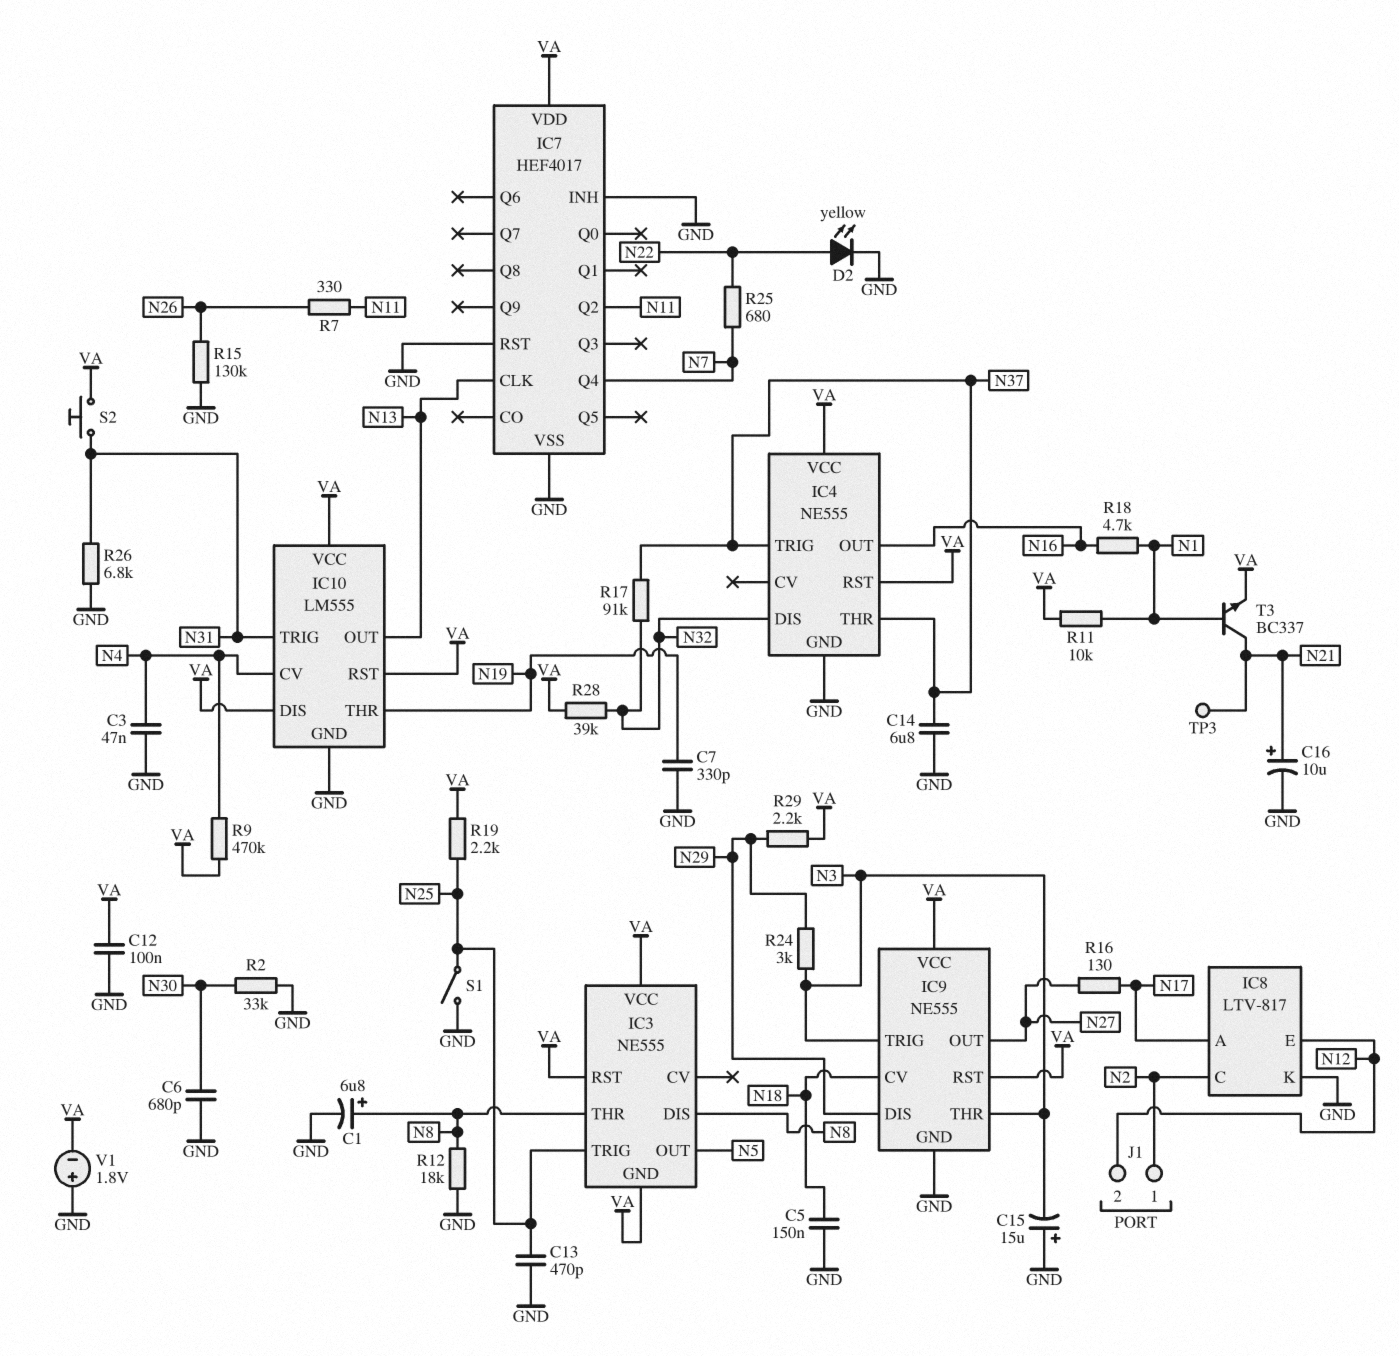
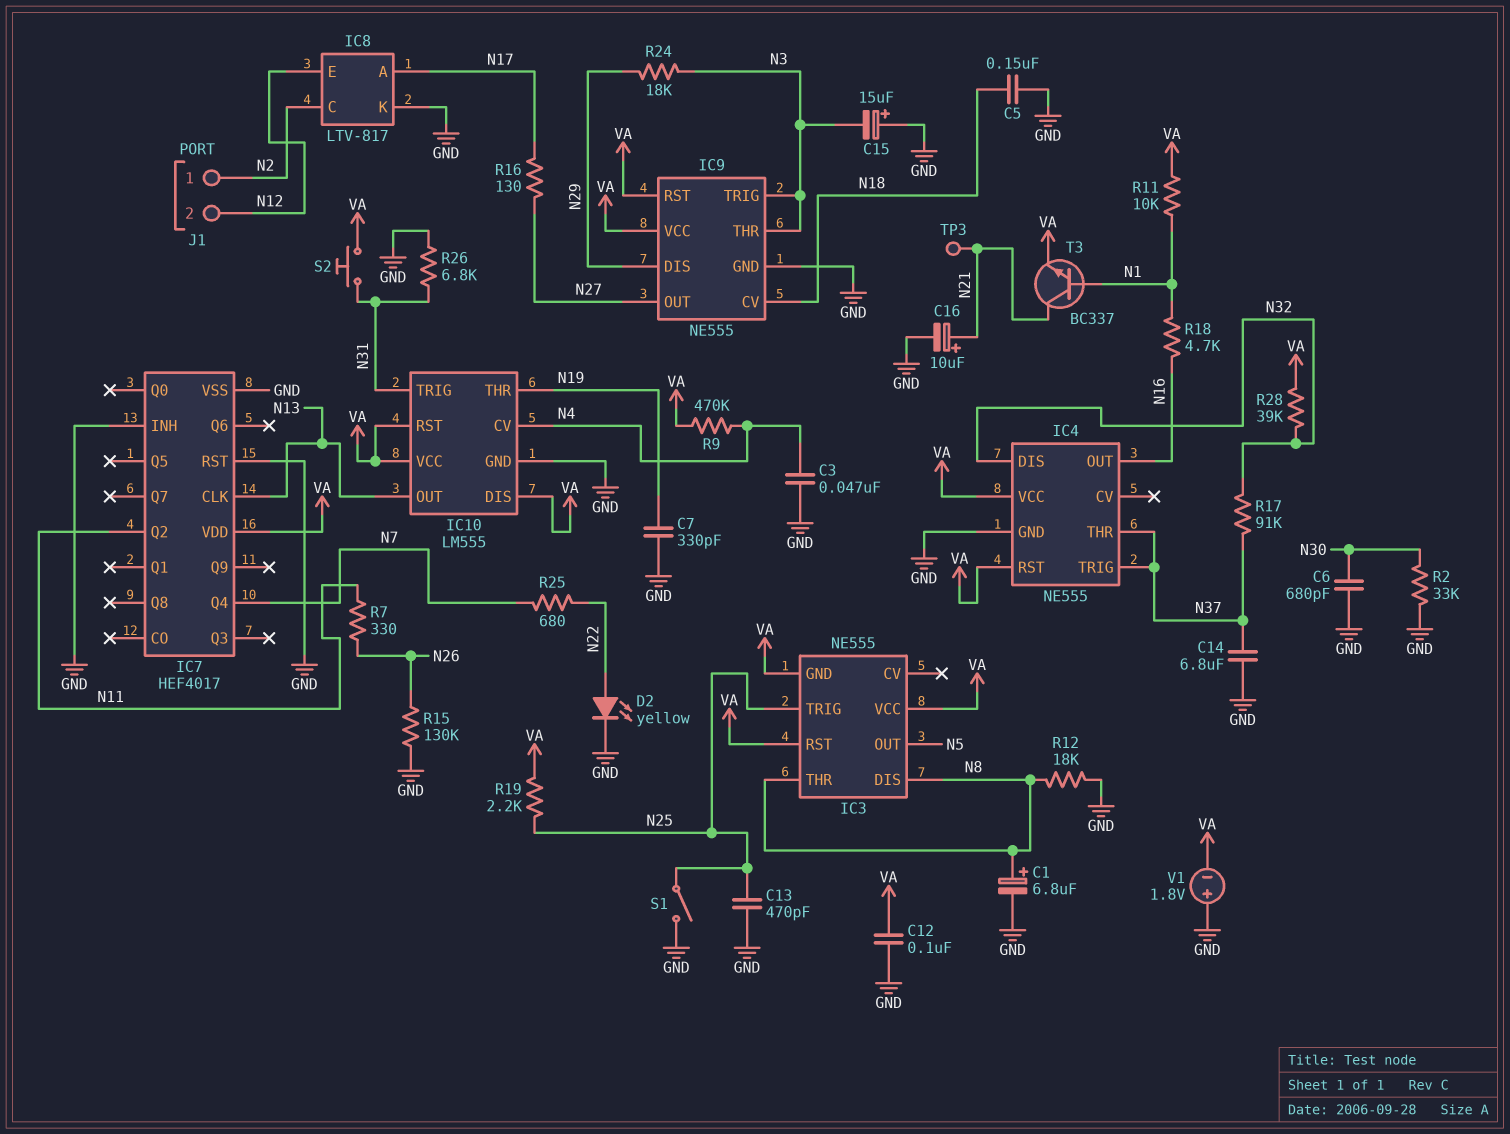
R24: 3k (N3, N29) -> 18k (N3, N29)
R29: 2.2k (N29, VA) -> none

